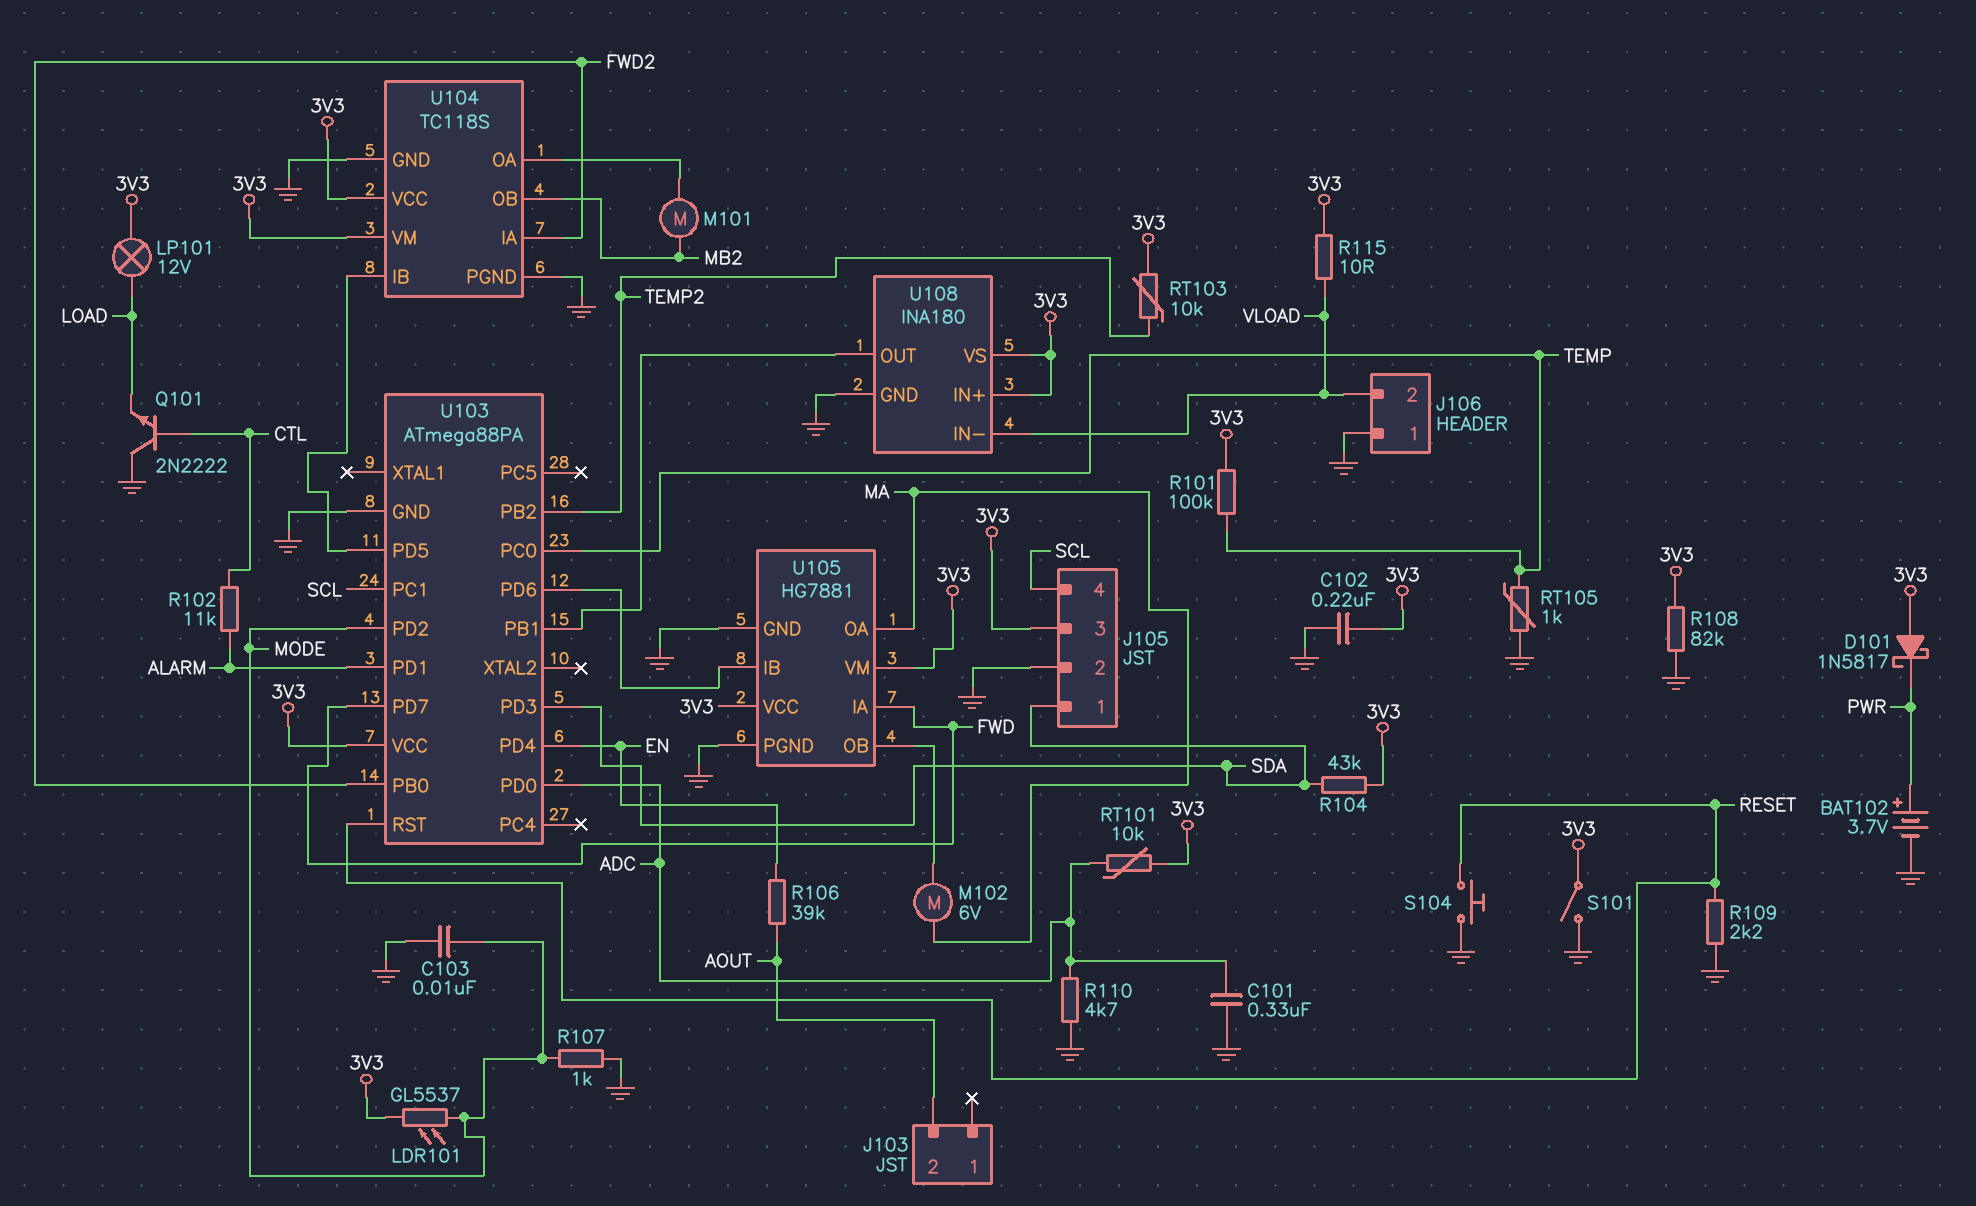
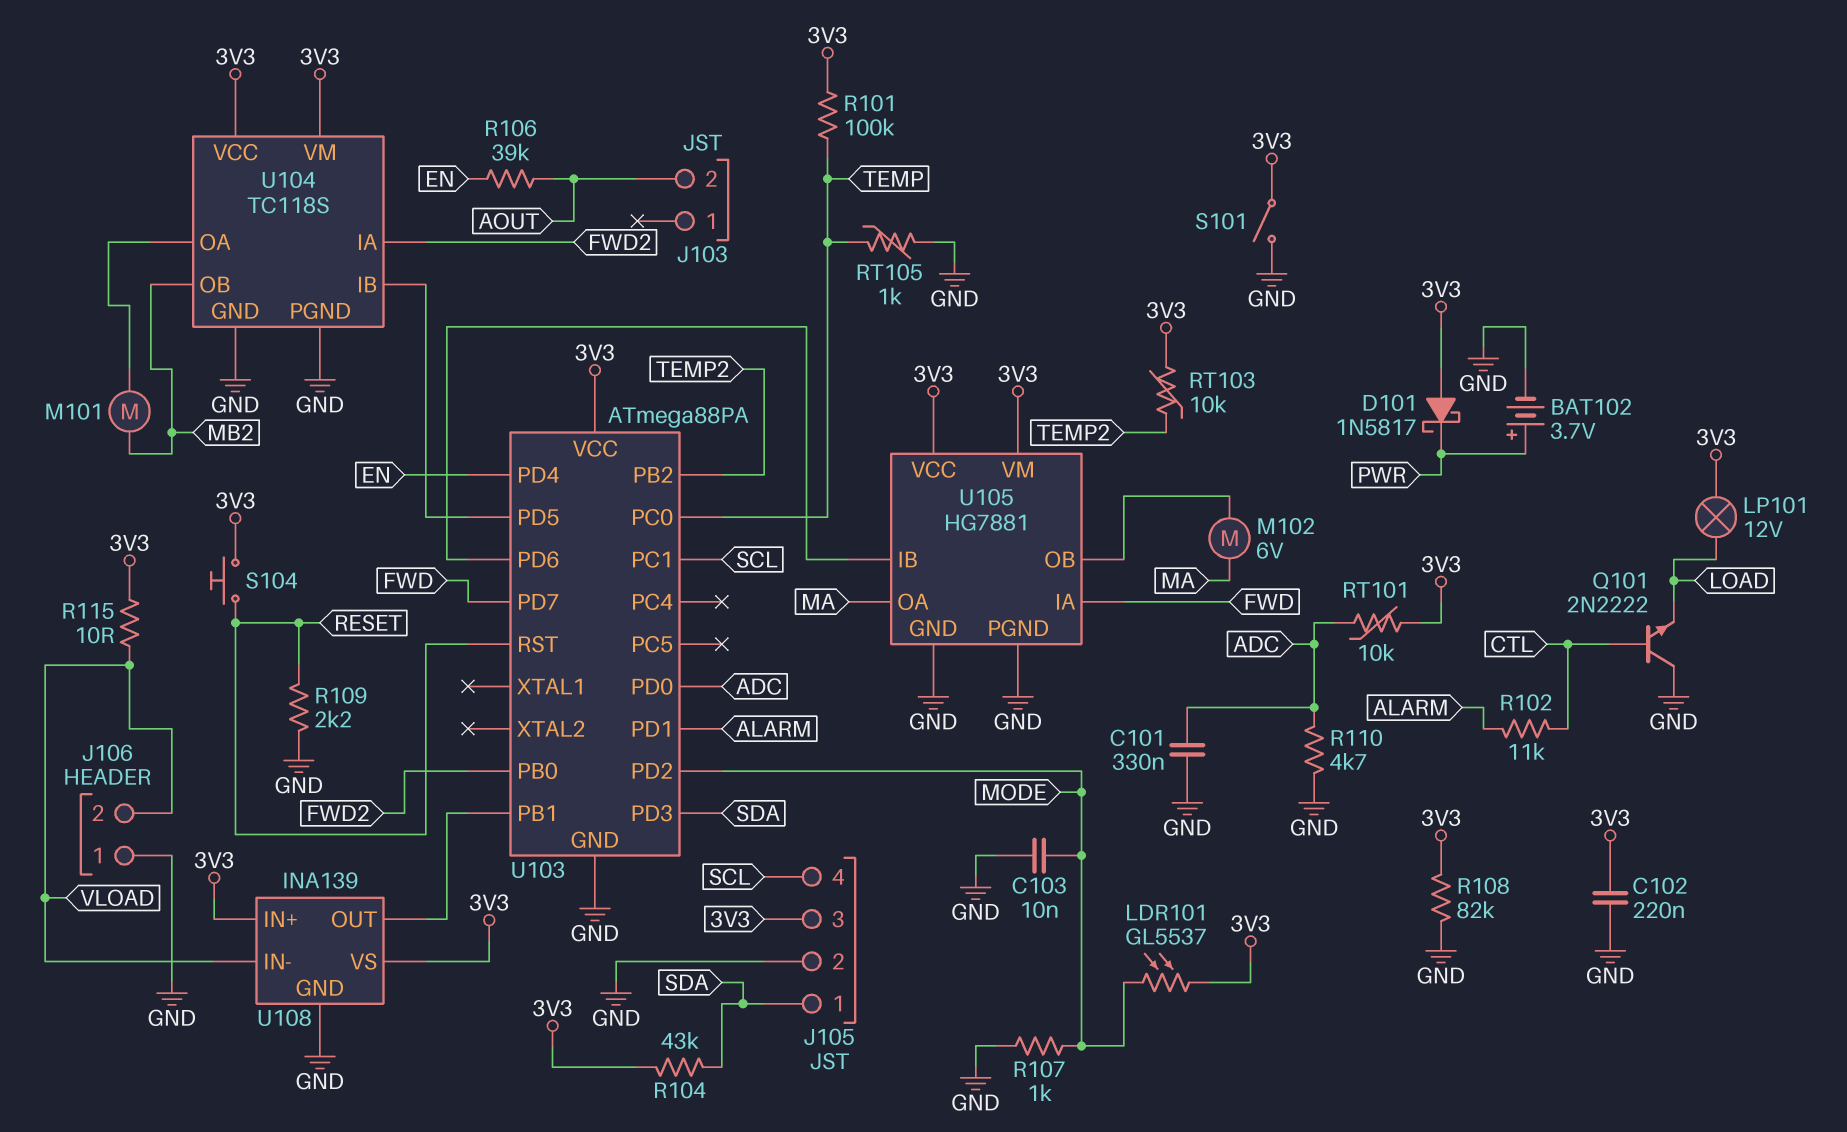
S104: button (GND, RESET) -> button (3V3, RESET)
U108: INA180 -> INA139

